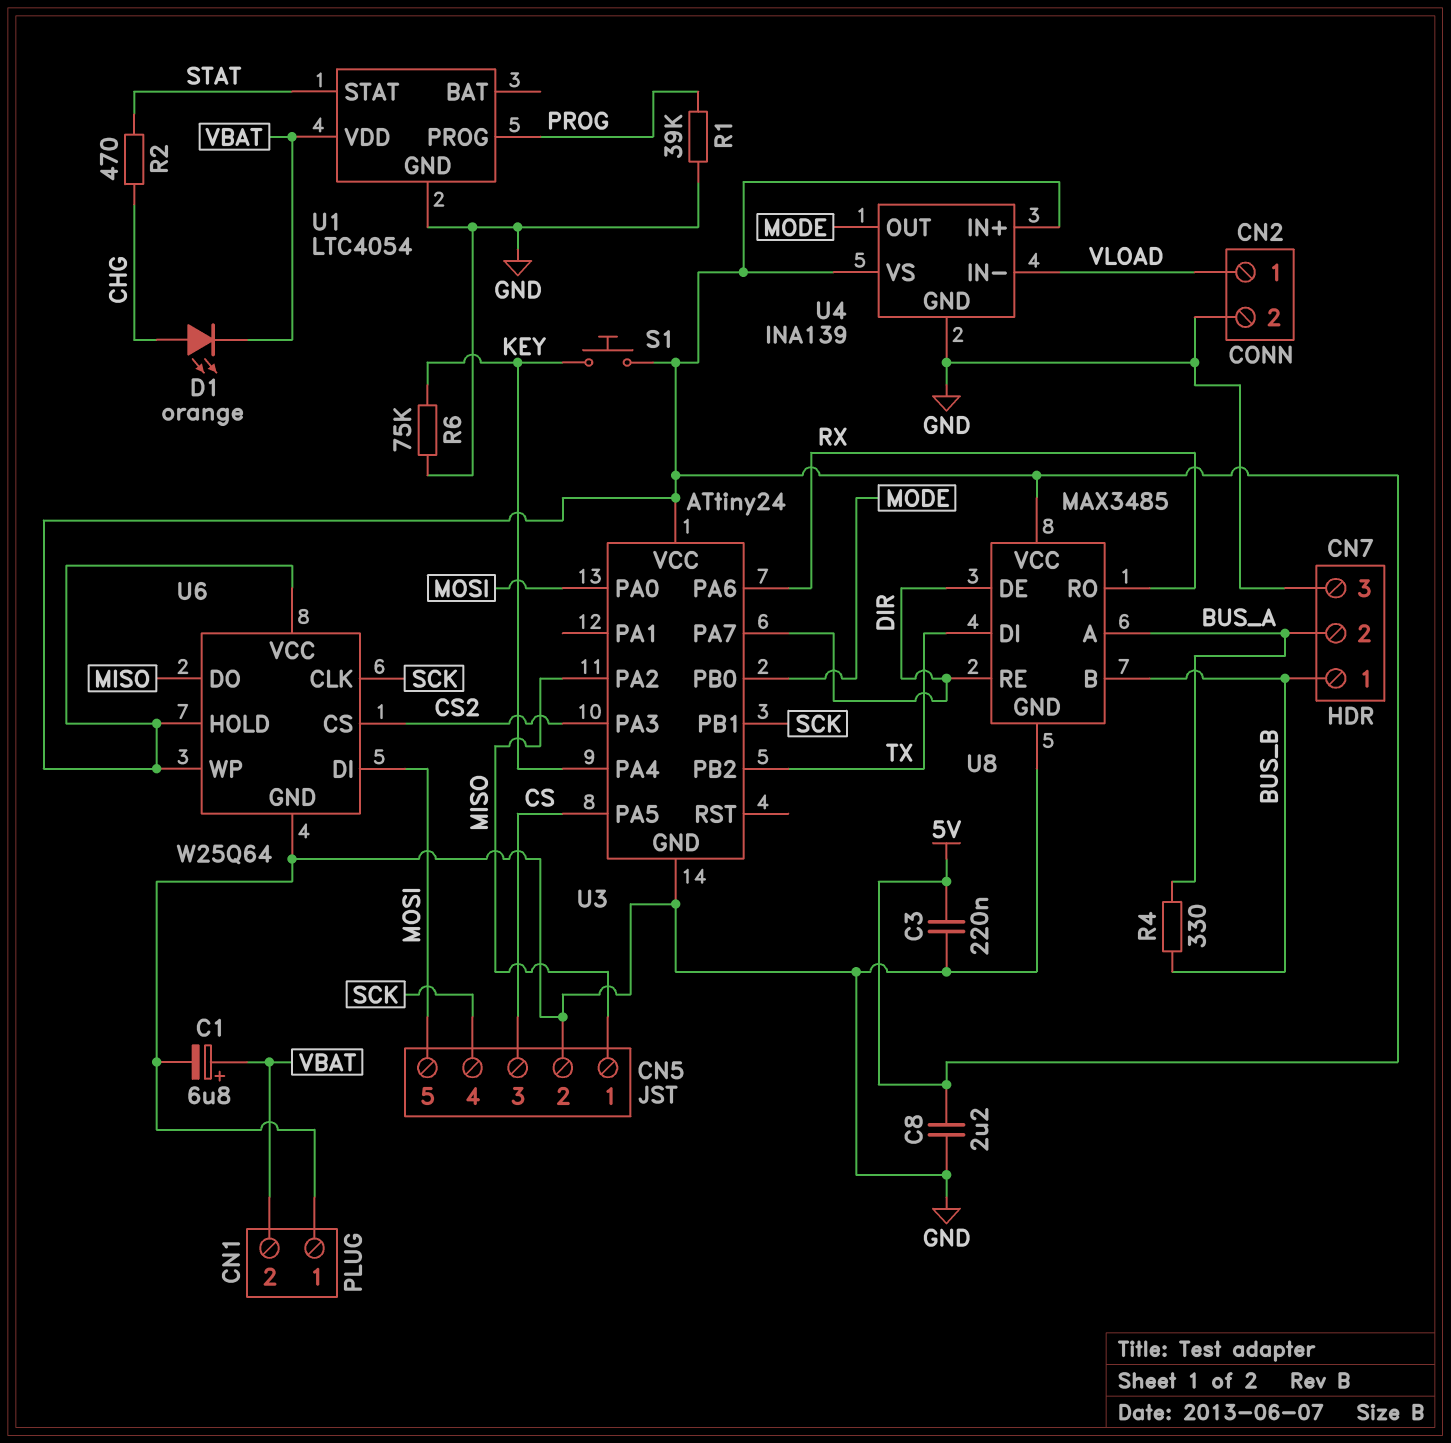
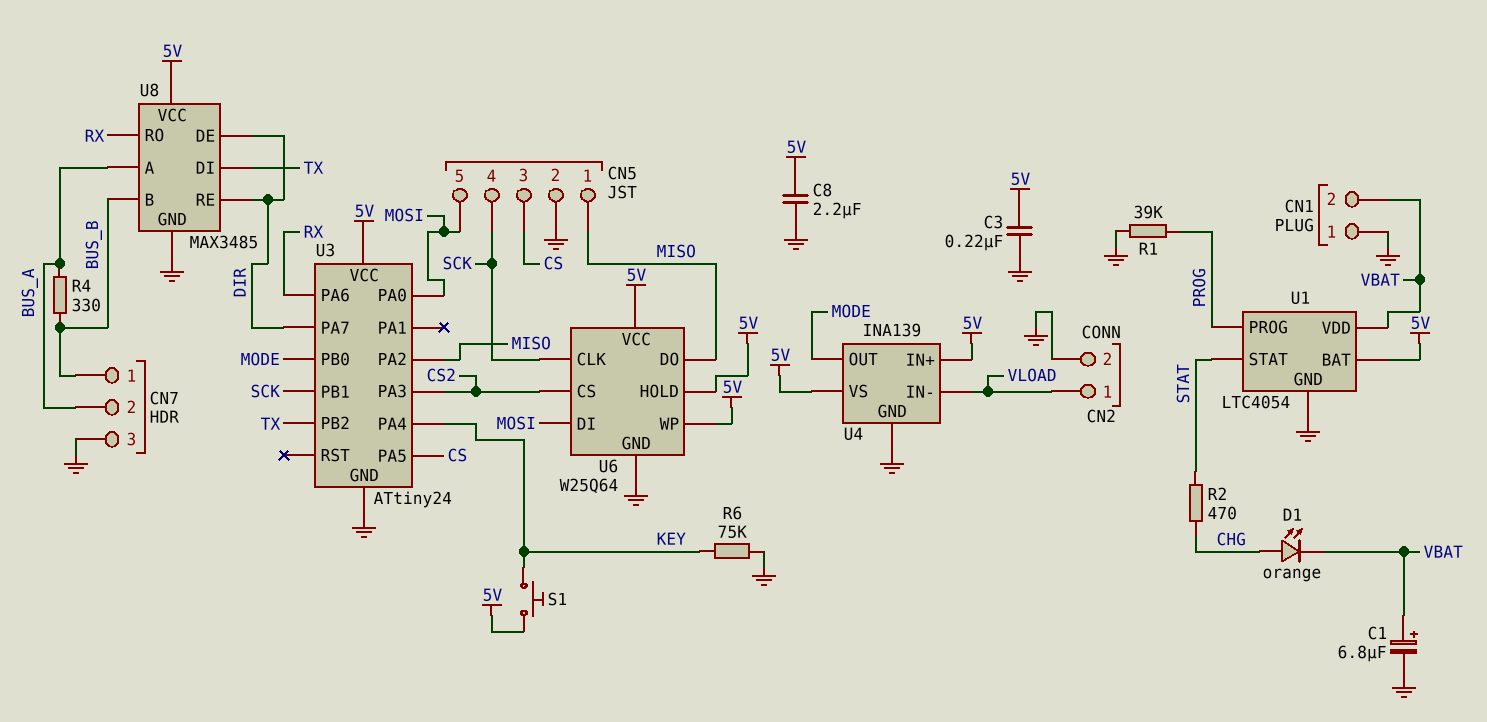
U1 pin BAT: none -> 5V

